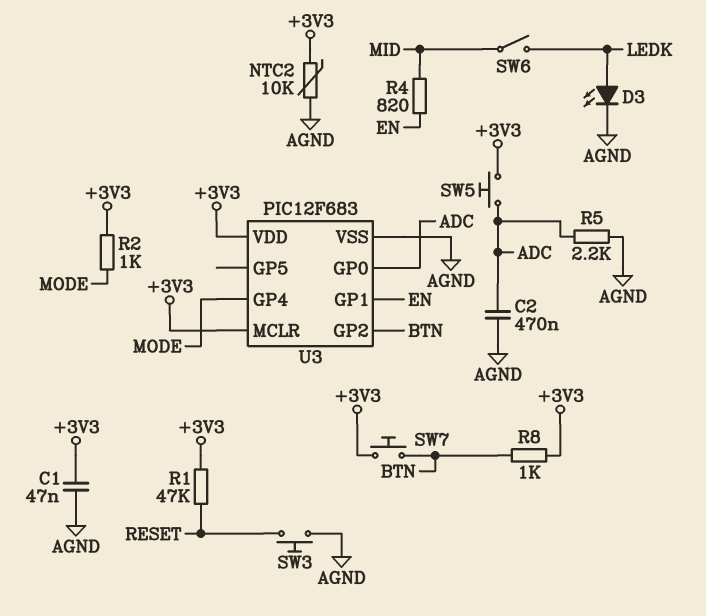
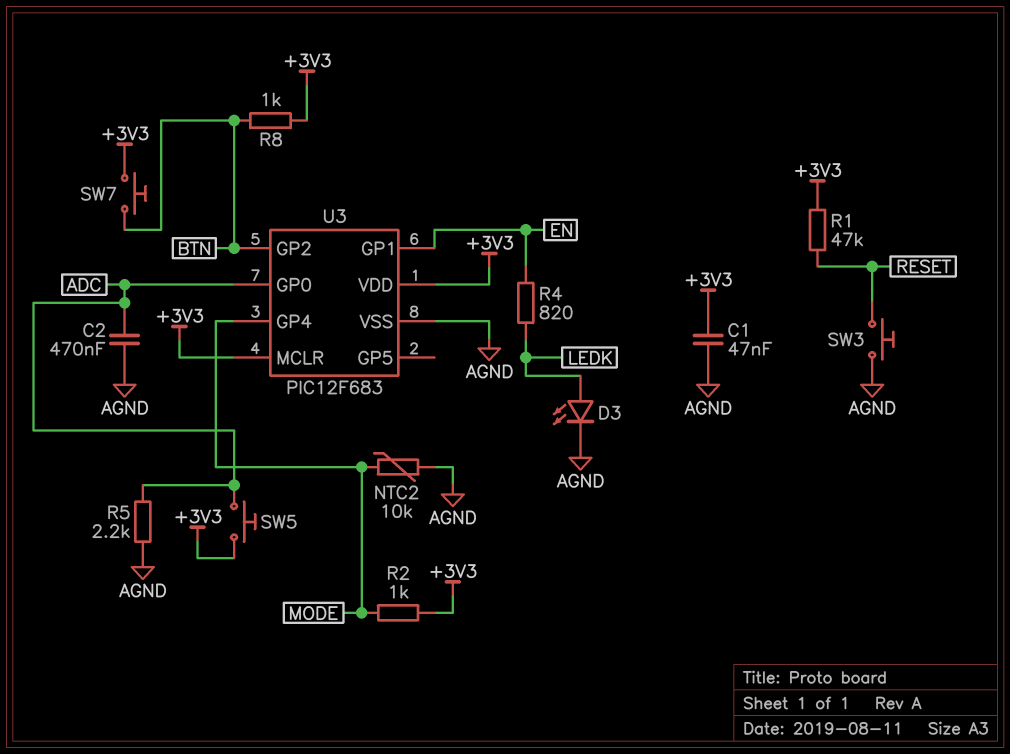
NTC2: 10k (+3V3, AGND) -> 10k (AGND, MODE)
R4: 820 (EN, MID) -> 820 (EN, LEDK)
SW6: switch (LEDK, MID) -> none

